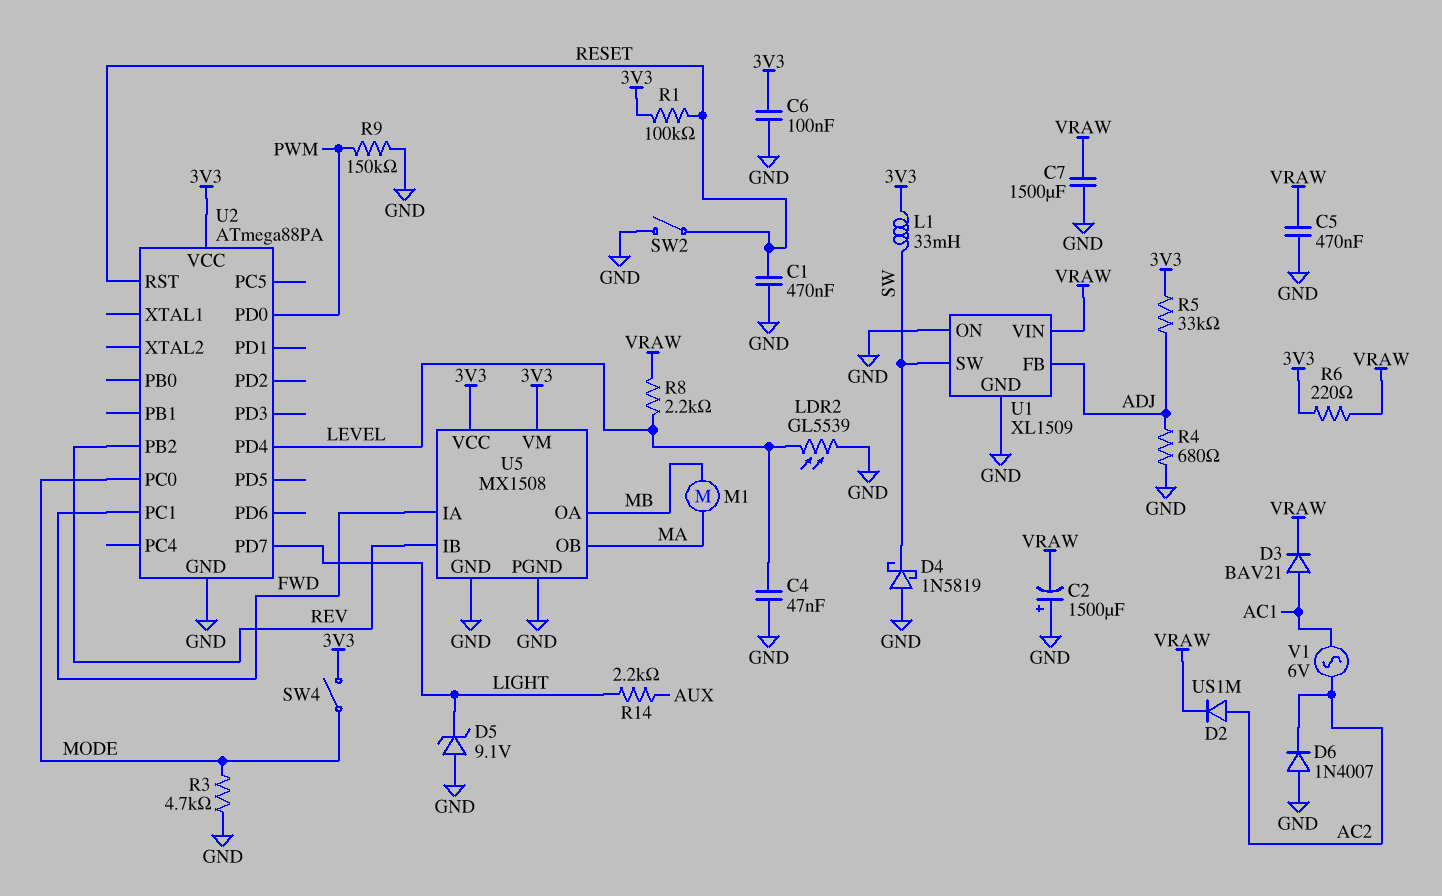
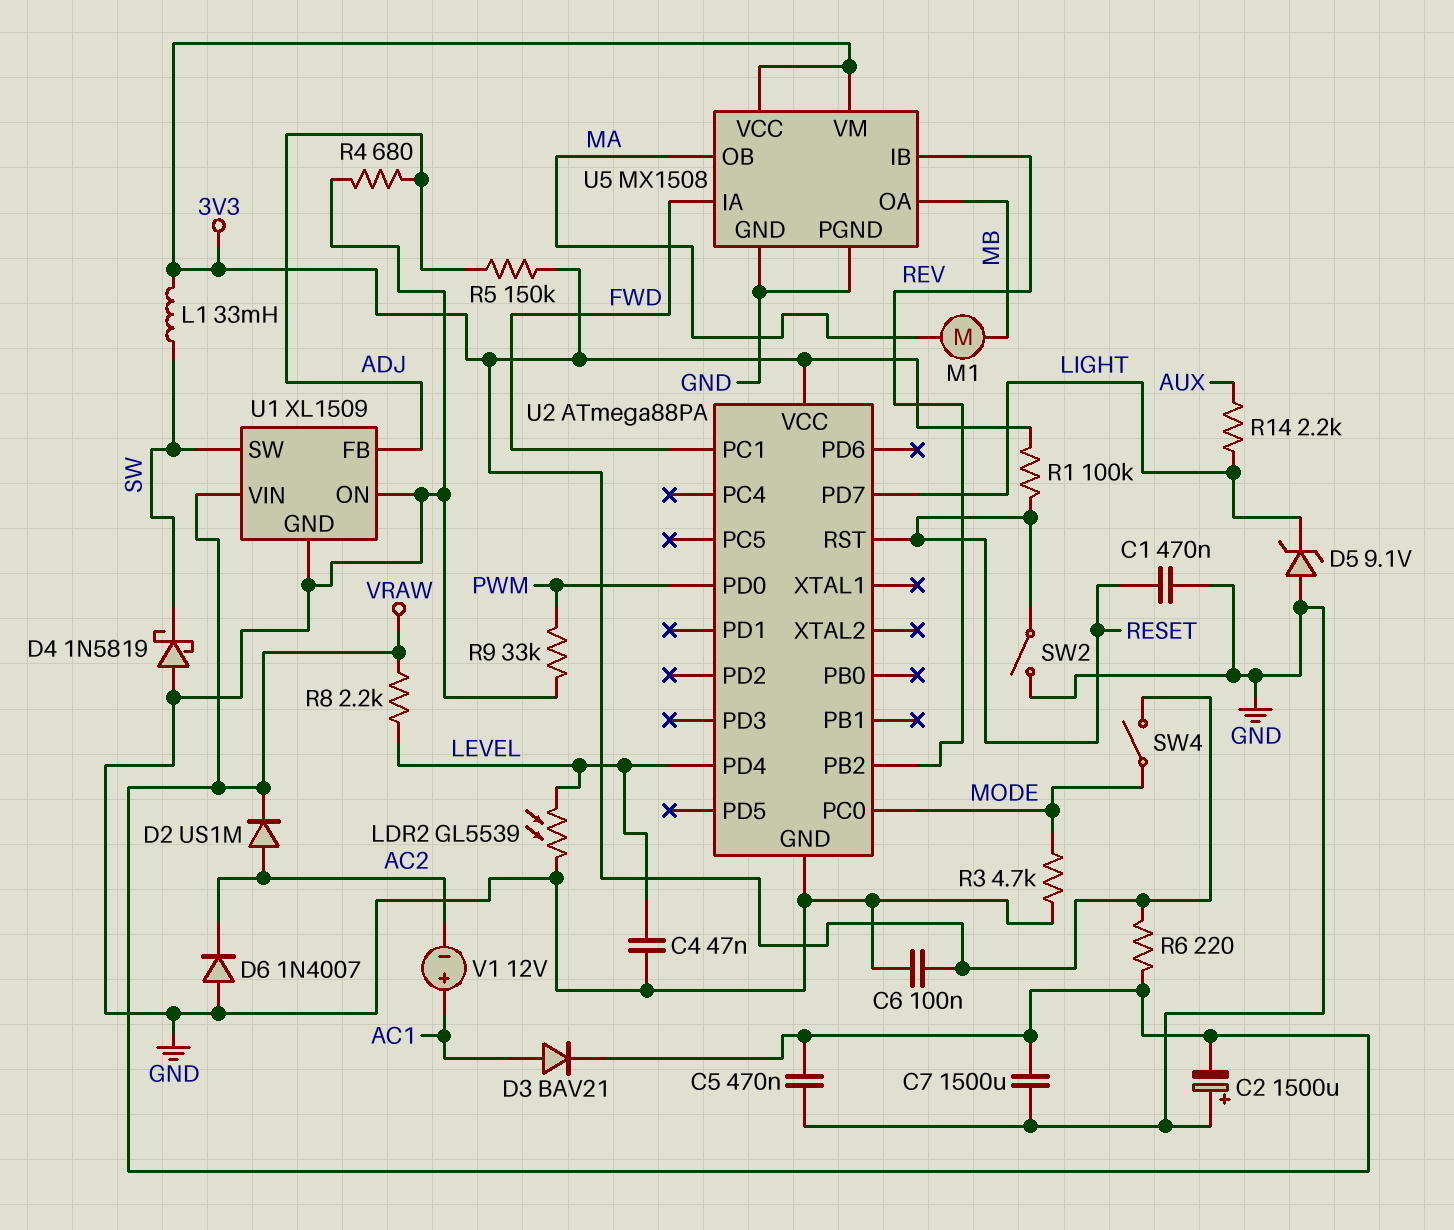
R5: 33k (3V3, ADJ) -> 150k (3V3, ADJ)
R9: 150k (GND, PWM) -> 33k (GND, PWM)
V1: AC 6V (AC1, AC2) -> 12V (plus AC1, minus AC2)

